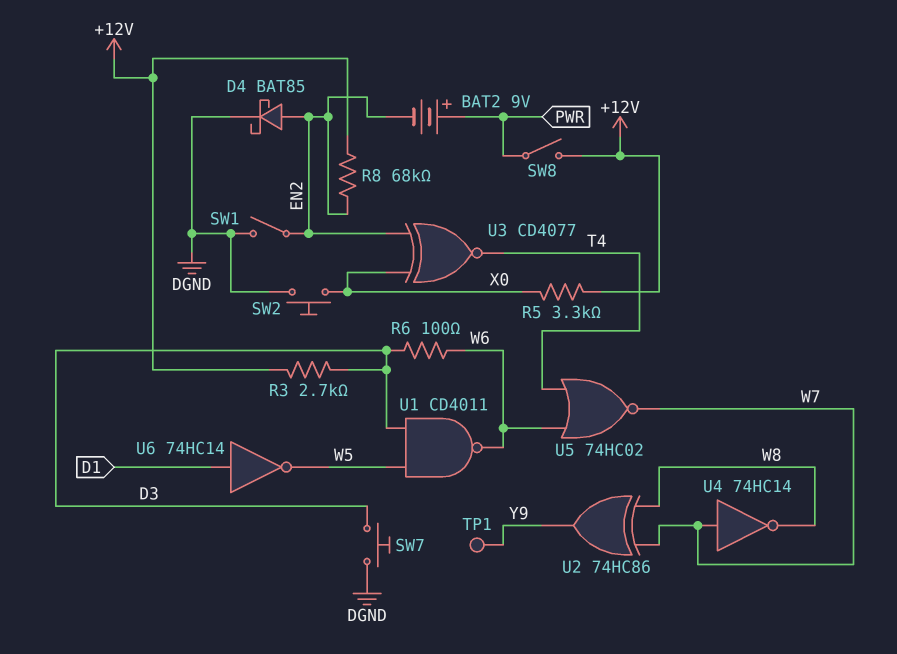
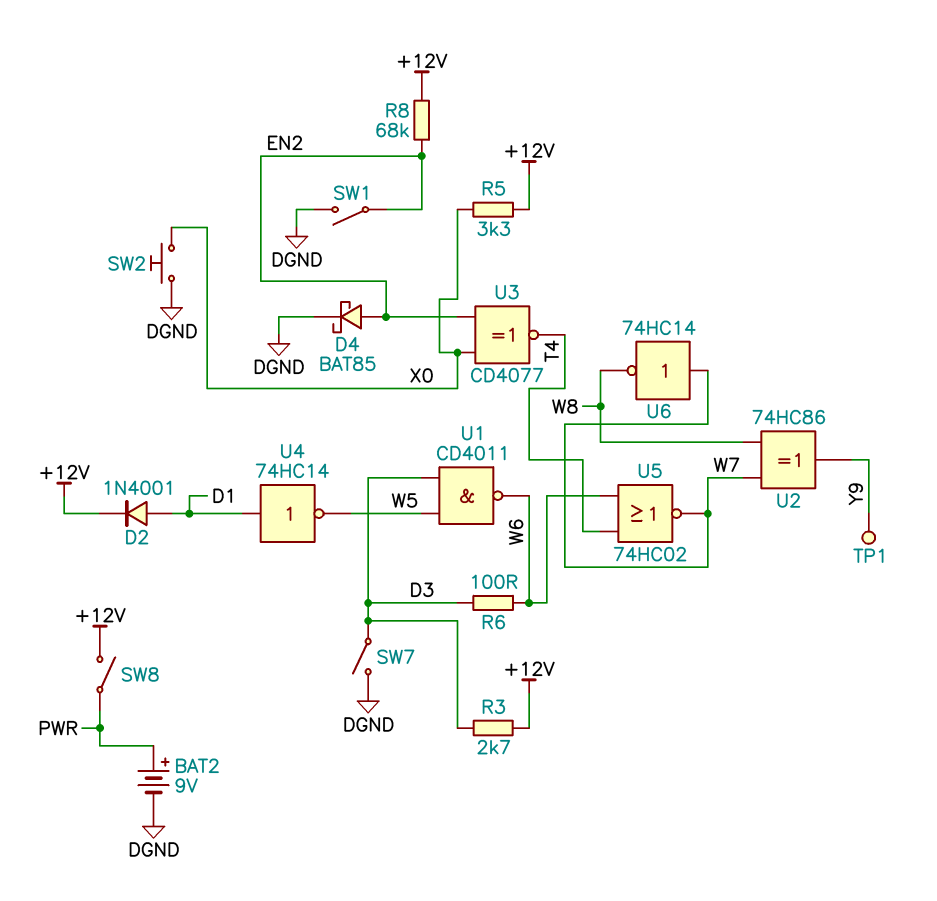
BAT2: 9V (plus PWR, minus EN2) -> 9V (plus PWR, minus DGND)
D2: none -> diode 1N4001 (A D1, K +12V)
SW7: button (D3, DGND) -> switch (D3, DGND)
U4: NOT 74HC14 (in W7, out W8) -> NOT 74HC14 (in D1, out W5)
U6: NOT 74HC14 (in D1, out W5) -> NOT 74HC14 (in W7, out W8)

